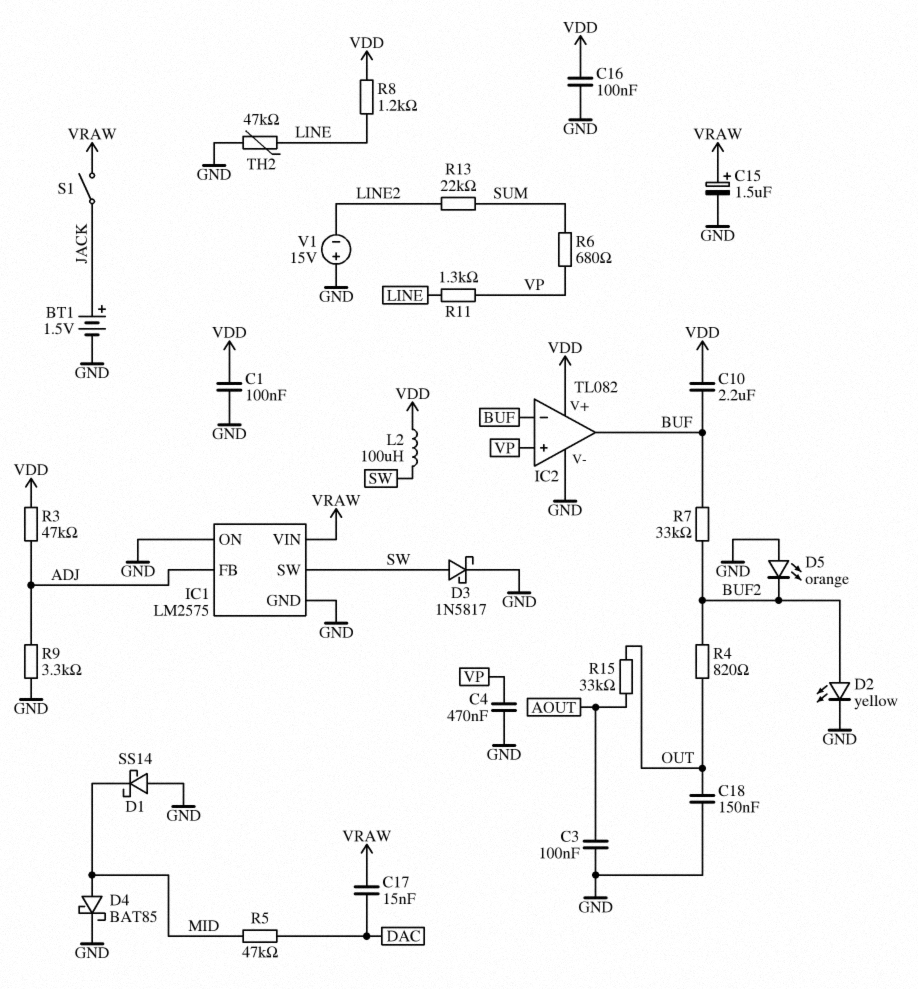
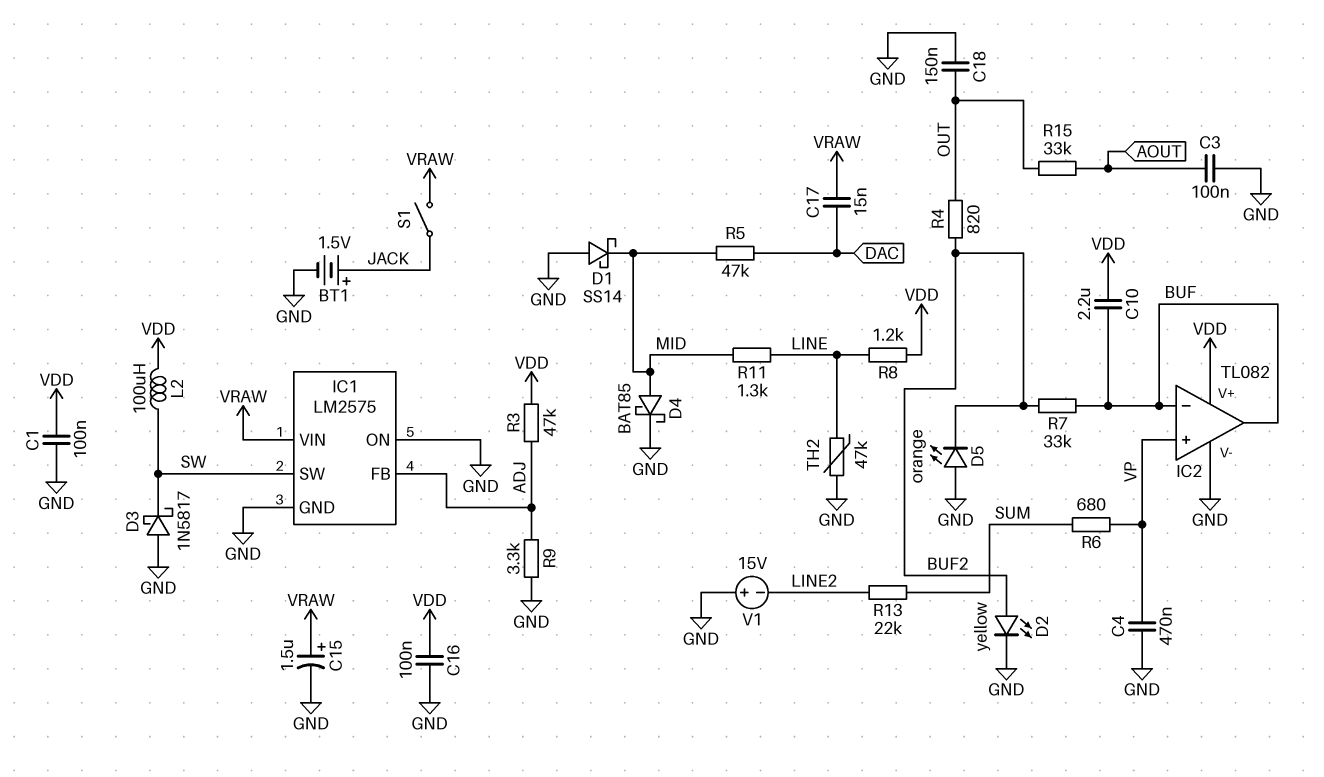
D3: schottky 1N5817 (A SW, K GND) -> schottky 1N5817 (A GND, K SW)
R11: 1.3k (LINE, VP) -> 1.3k (LINE, MID)

